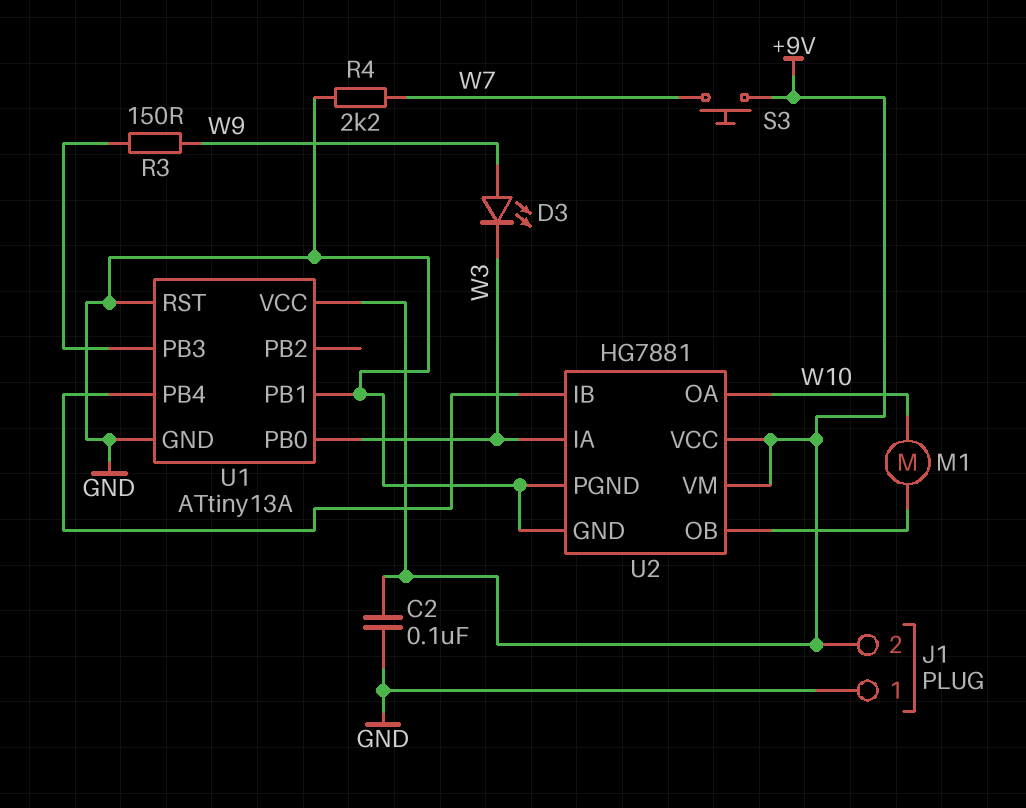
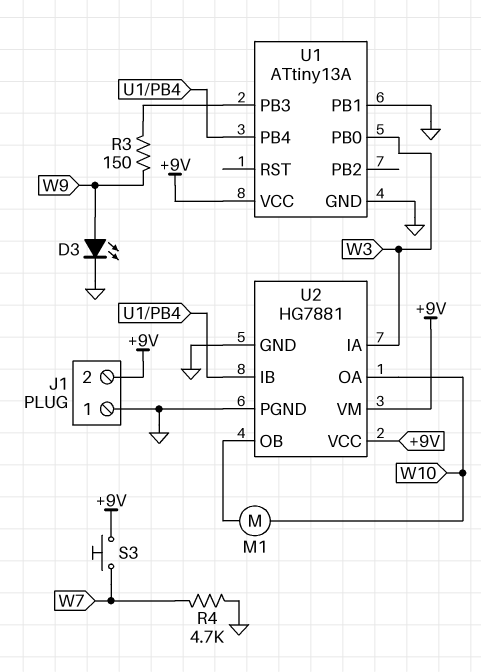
C2: 100nF (+9V, GND) -> none
D3: LED (A W9, K W3) -> LED (A W9, K GND)
R4: 2.2k (GND, W7) -> 4.7k (GND, W7)
U1 pin RST: GND -> none

